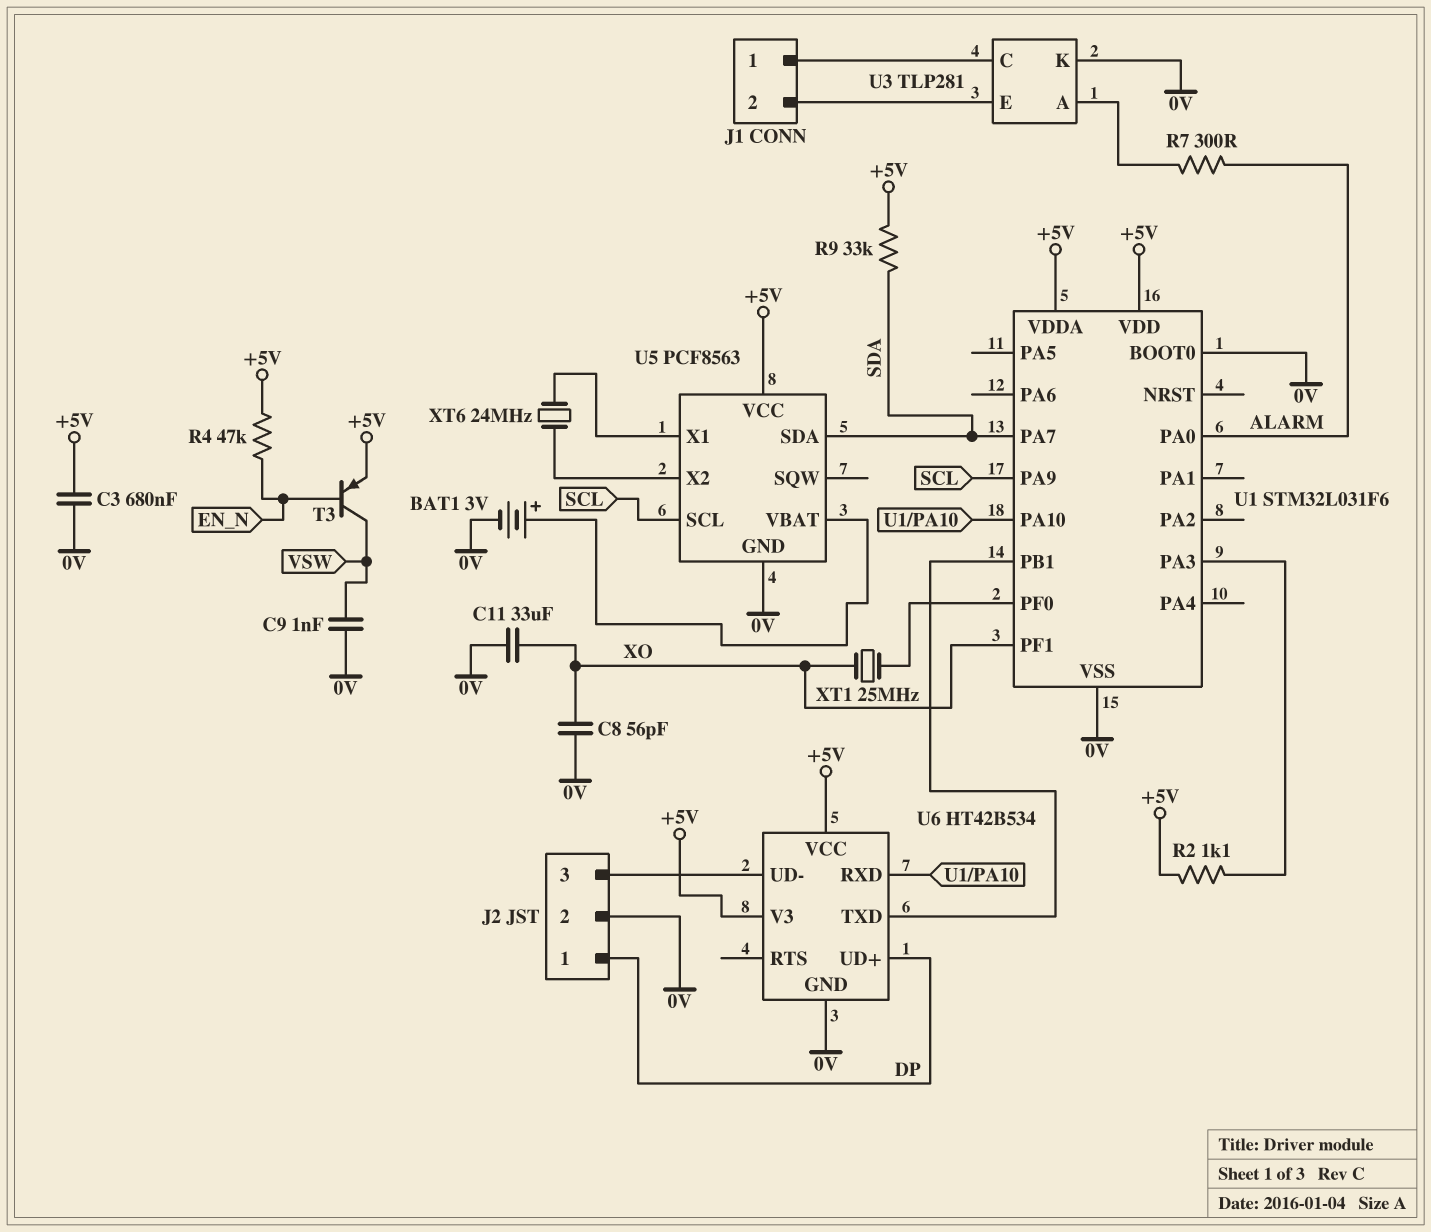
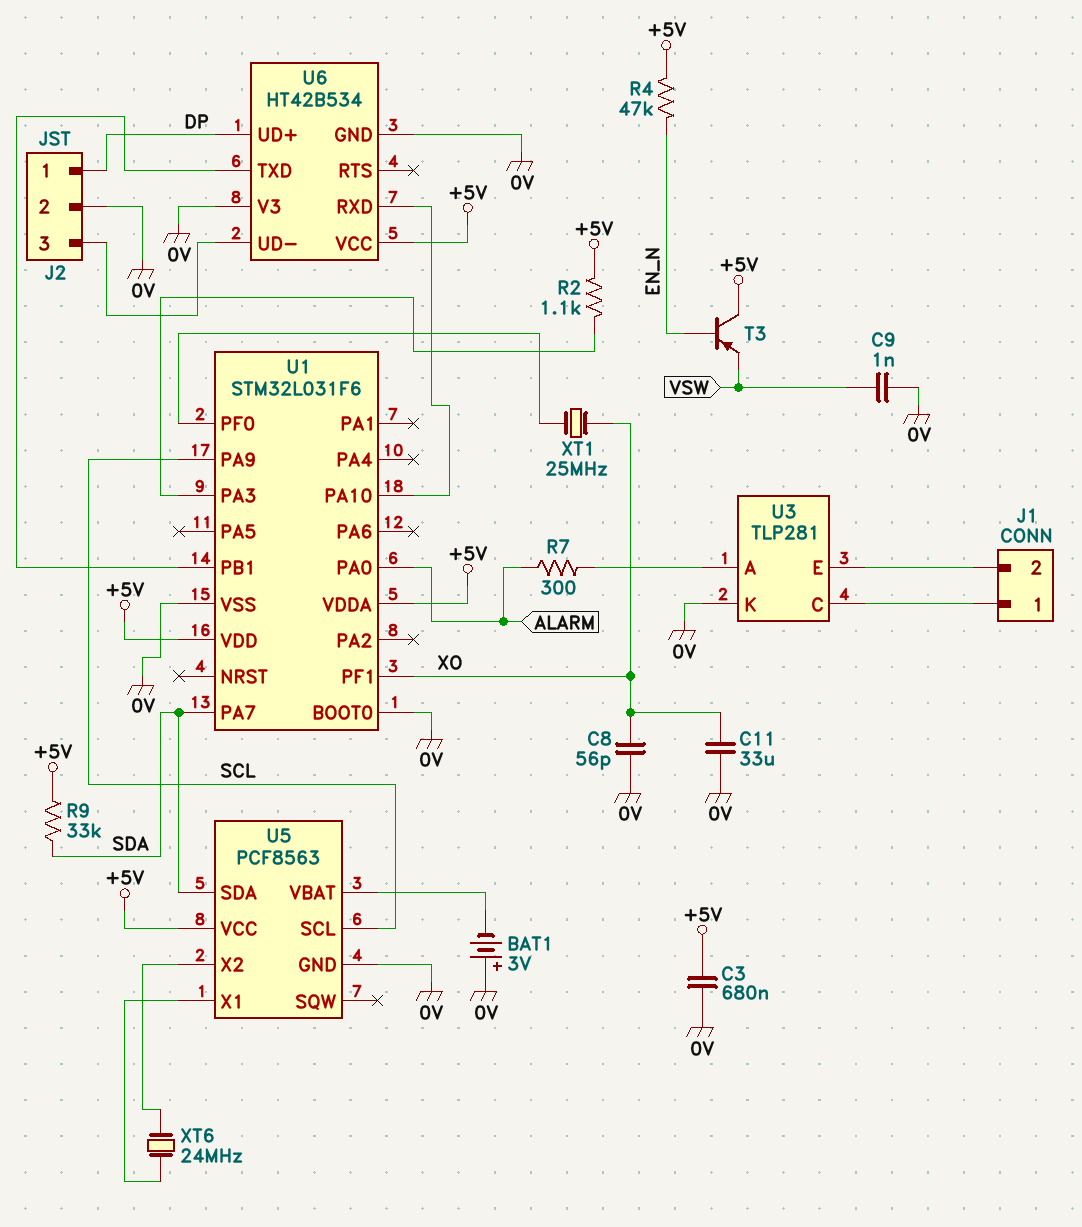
BAT1: 3V (plus U5/VBAT, minus 0V) -> 3V (plus 0V, minus U5/VBAT)
T3: PNP (B EN_N, C VSW, E +5V) -> PNP (B EN_N, C +5V, E VSW)
U6 pin V3: +5V -> 0V

